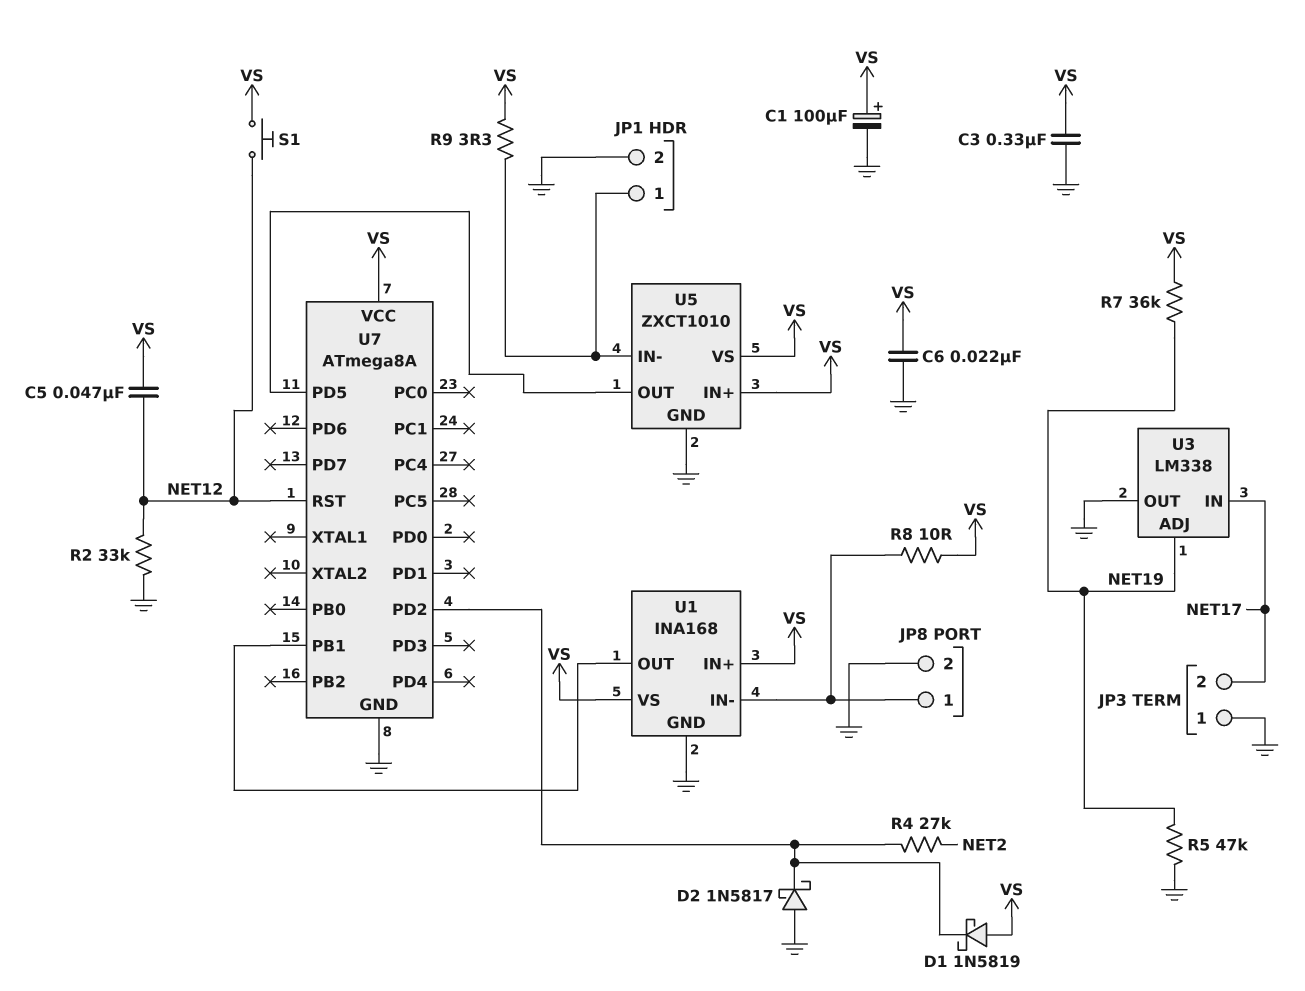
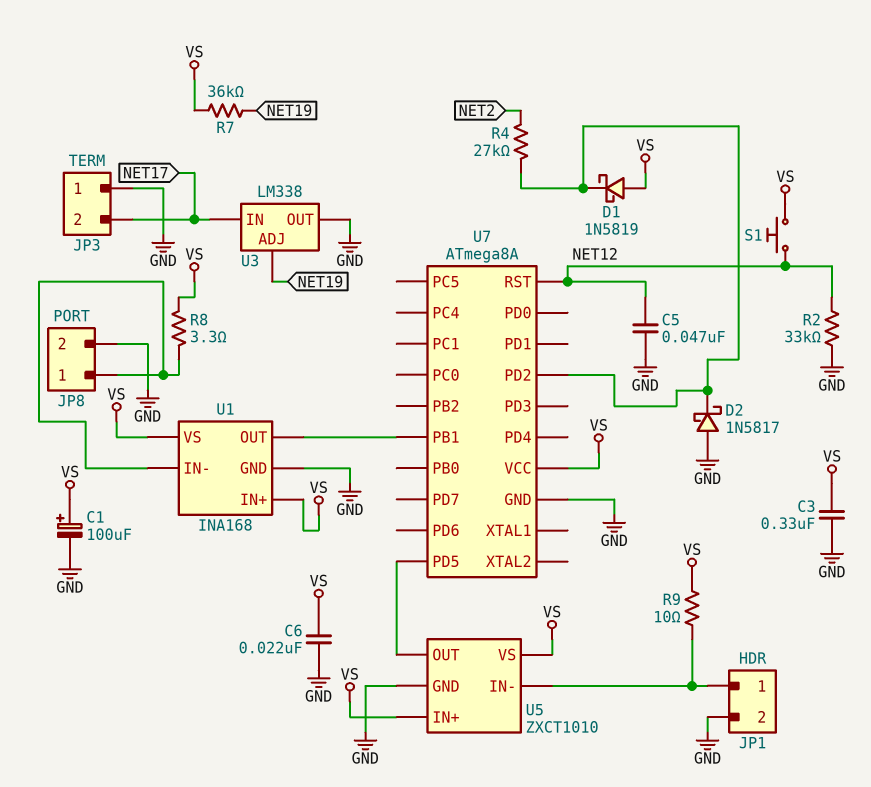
C5: 47nF (NET12, VS) -> 47nF (GND, NET12)
R5: 47k (GND, NET19) -> none
R8: 10 (JP8/1, VS) -> 3.3 (JP8/1, VS)
R9: 3.3 (JP1/1, VS) -> 10 (JP1/1, VS)

